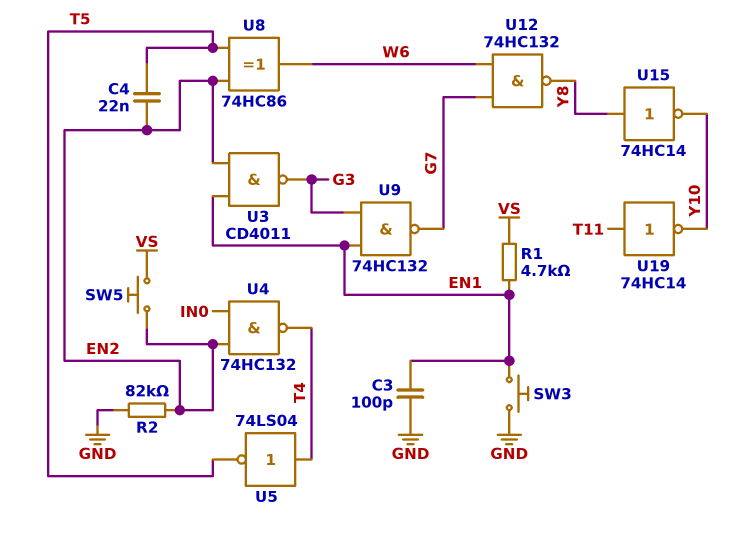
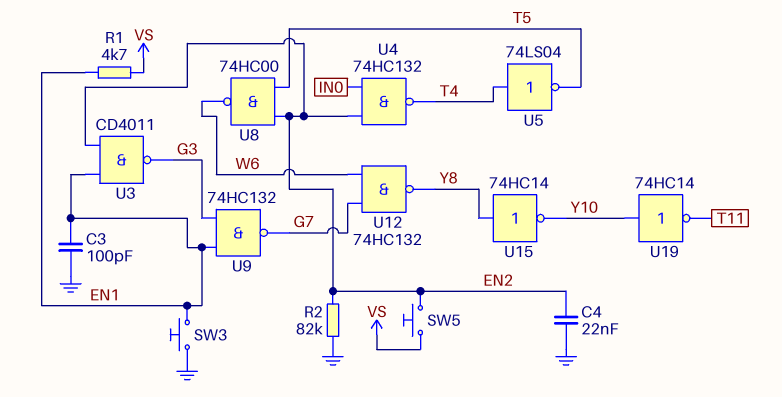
C4: 22nF (EN2, T5) -> 22nF (EN2, GND)
U8: XOR 74HC86 (in EN2, in T5, out W6) -> NAND 74HC00 (in EN2, in T5, out W6)
U19: NOT 74HC14 (in T11, out Y10) -> NOT 74HC14 (in Y10, out T11)

